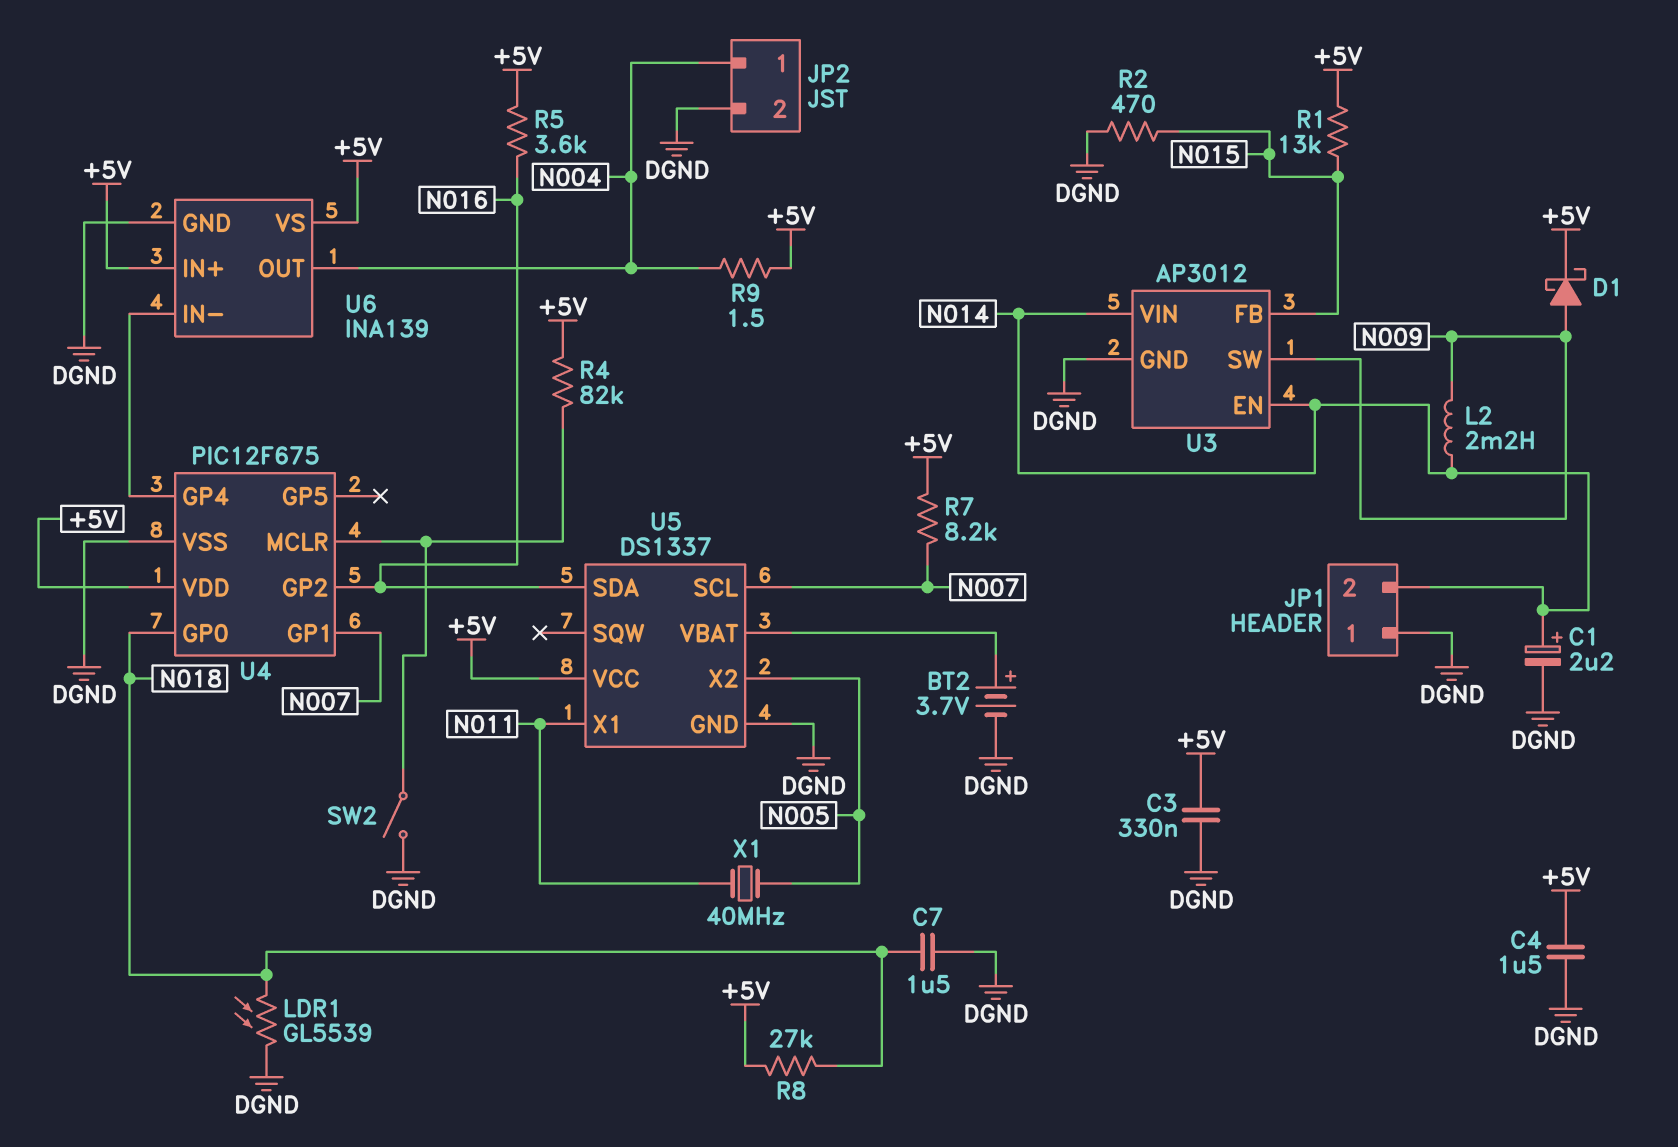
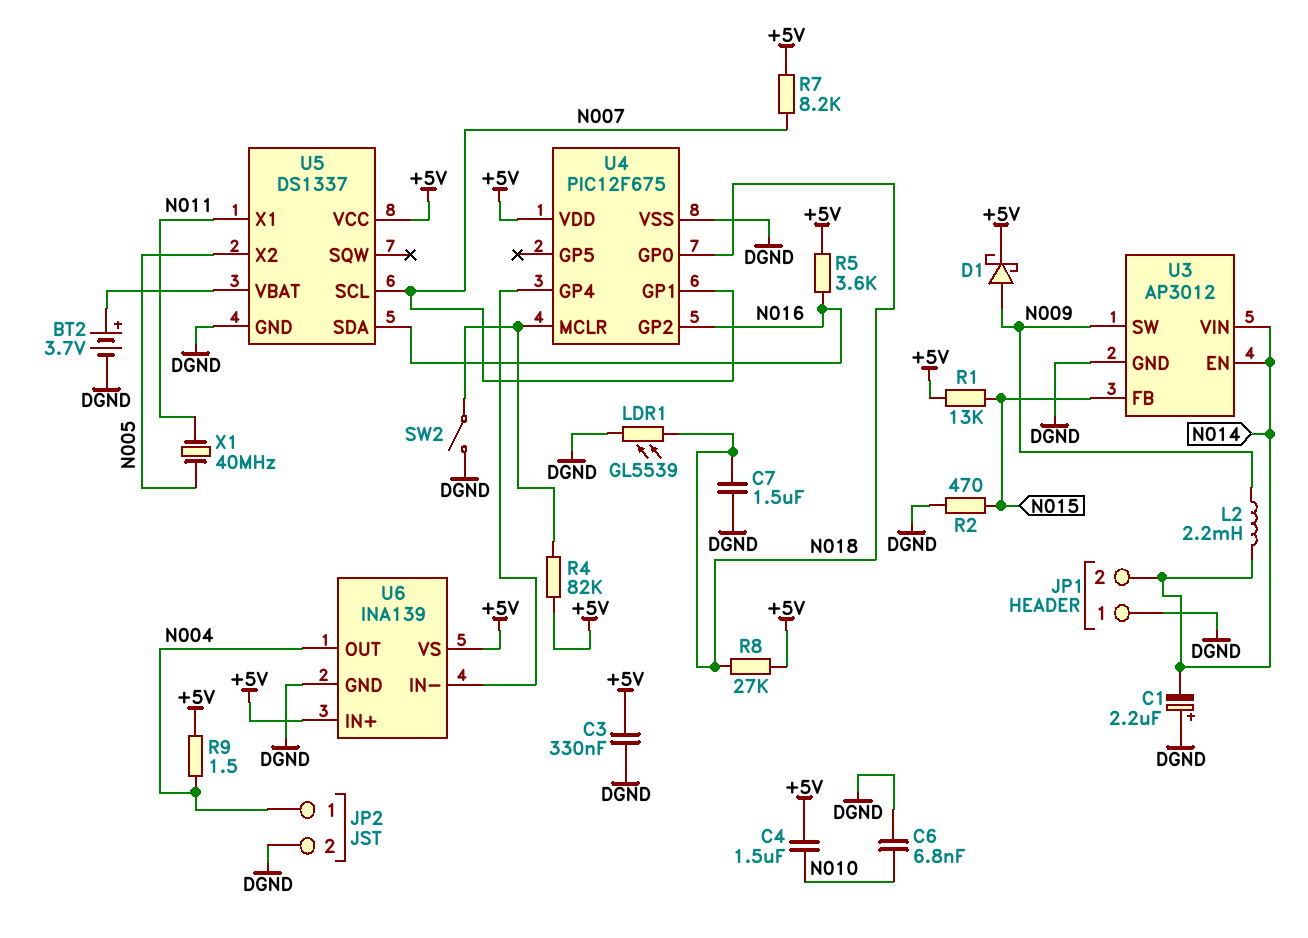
C1: 2.2uF (plus N014, minus DGND) -> 2.2uF (plus DGND, minus N014)
C4: 1.5uF (+5V, DGND) -> 1.5uF (+5V, N010)
C6: none -> 6.8nF (DGND, N010)

